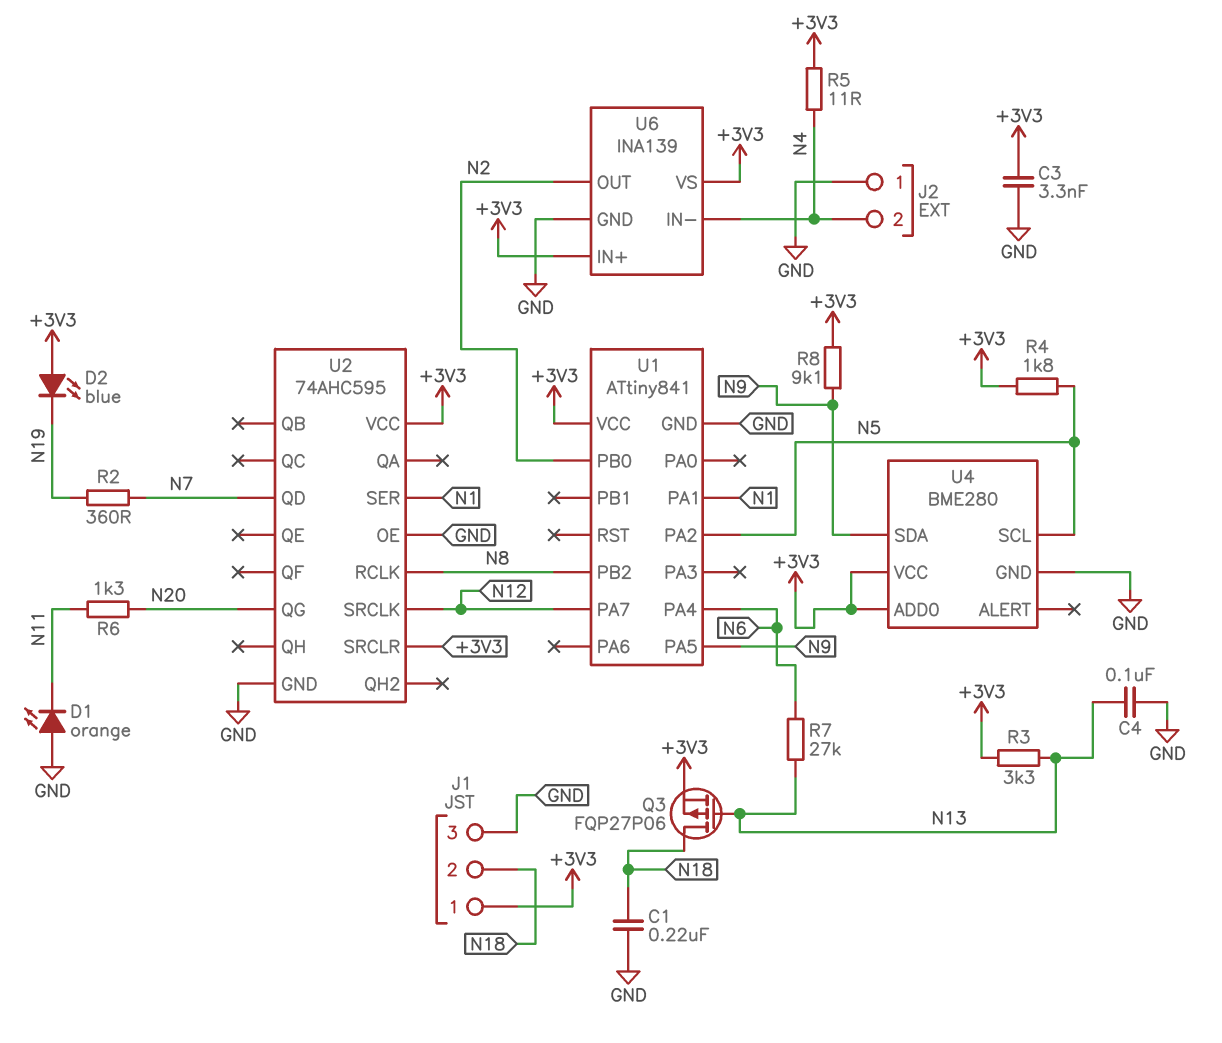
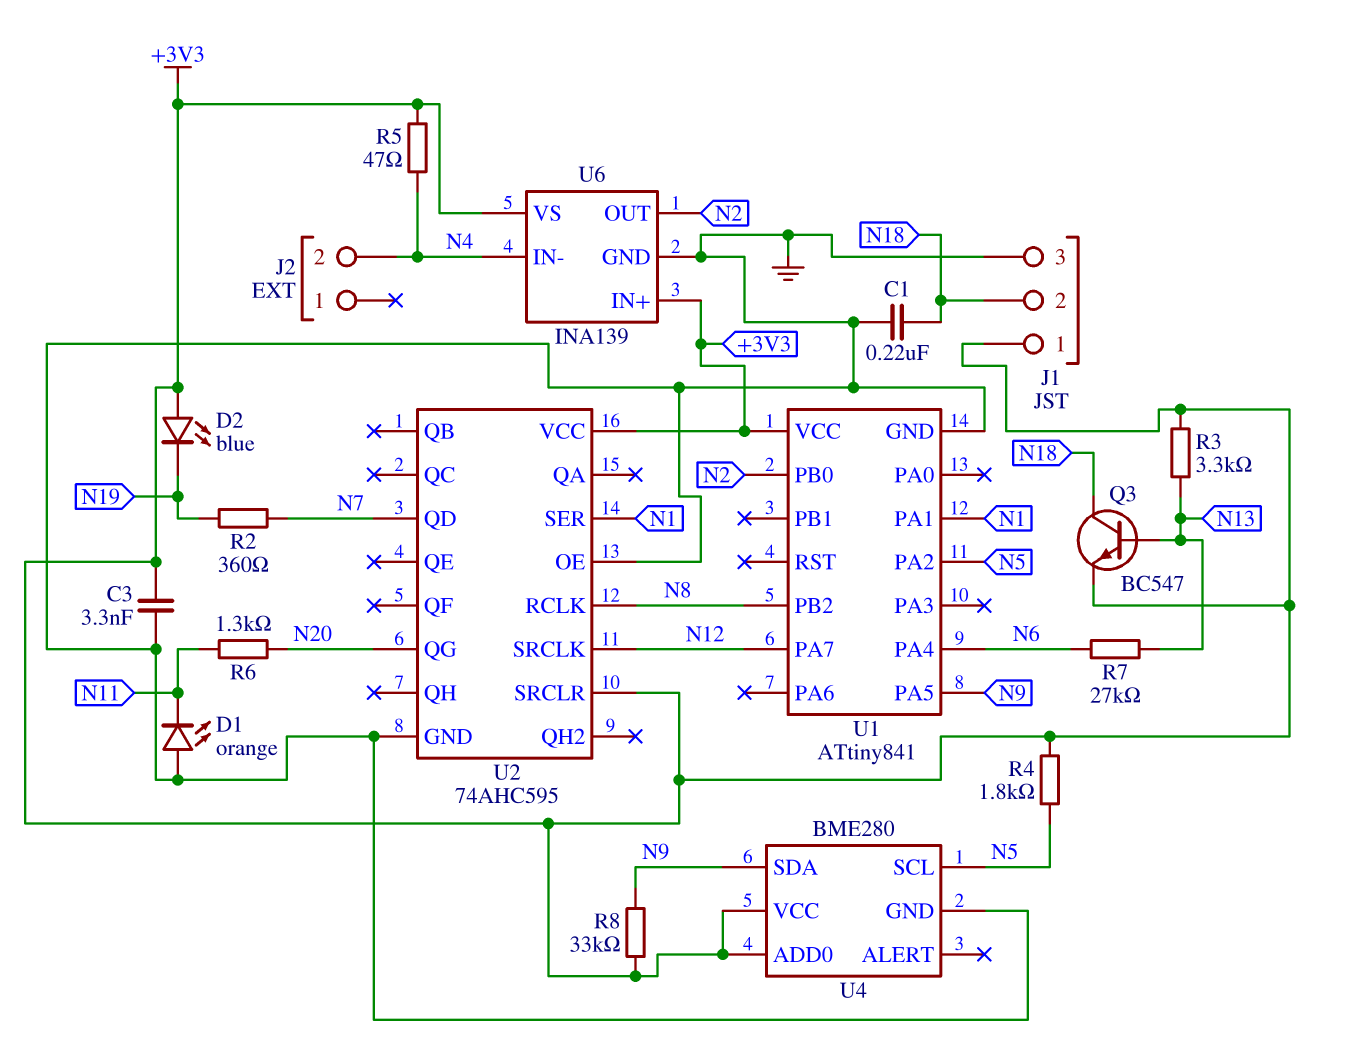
C4: 100nF (GND, N13) -> none
J2 pin 1: GND -> none
Q3: PMOS FQP27P06 (G N13, D N18, S +3V3) -> NPN BC547 (B N13, C N18, E +3V3)
R5: 11 (+3V3, N4) -> 47 (+3V3, N4)
R8: 9.1k (+3V3, N9) -> 33k (+3V3, N9)

